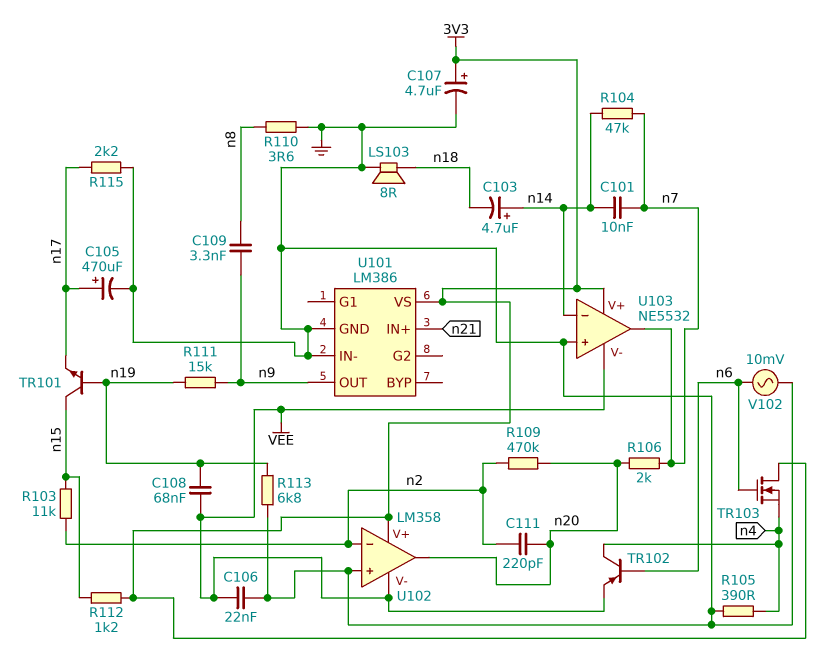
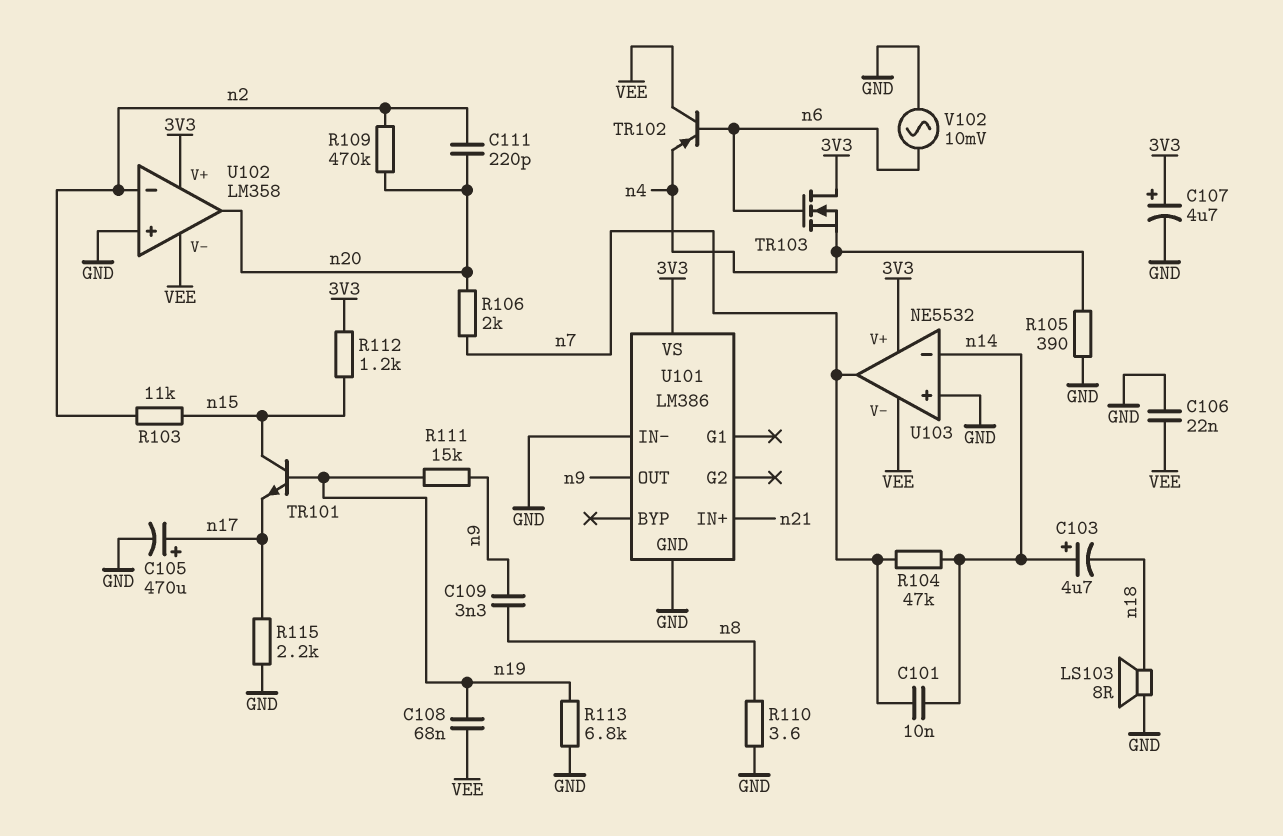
TR102: PNP (B n6, C n4, E VEE) -> PNP (B n6, C VEE, E n4)

